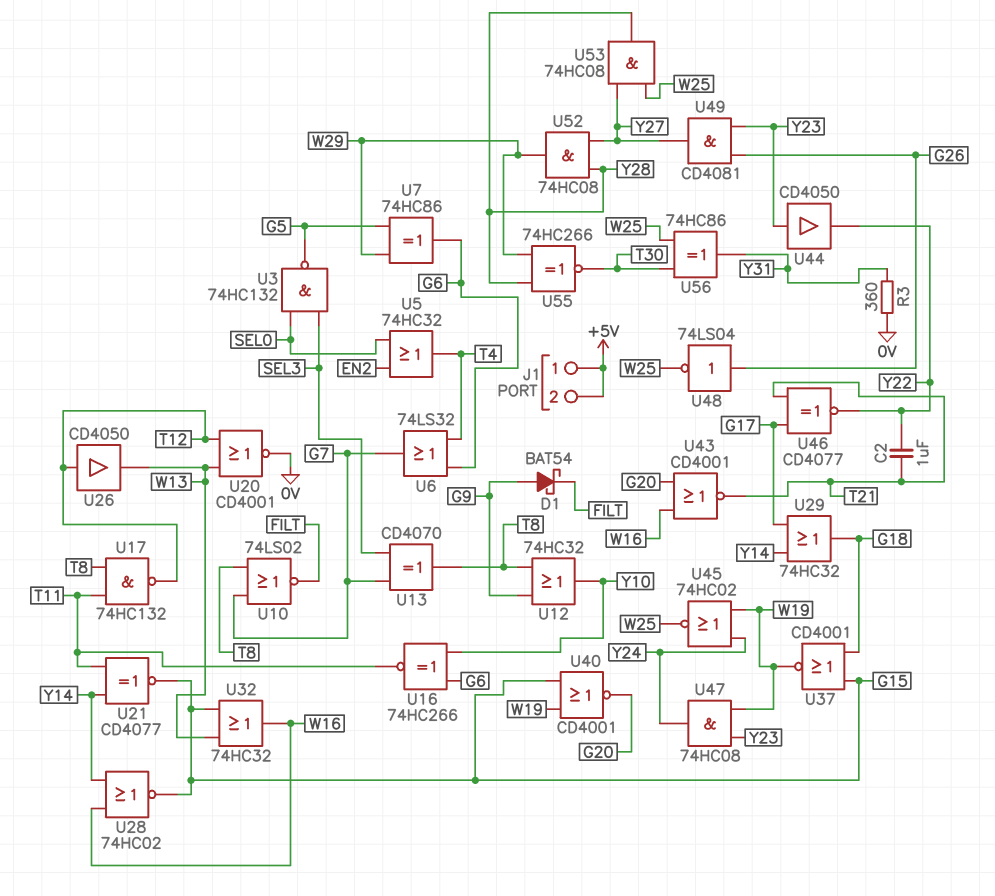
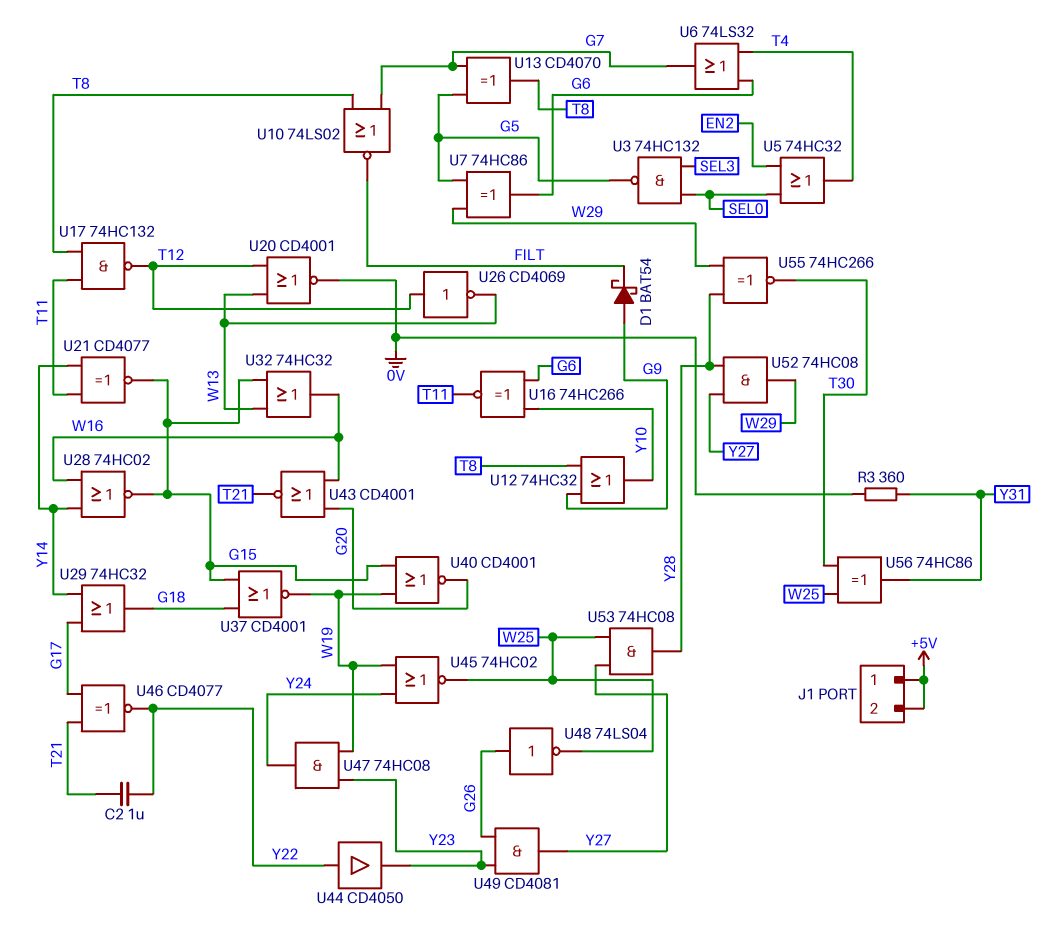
U13: XOR CD4070 (in G7, in SEL3, out T8) -> XOR CD4070 (in G5, in G7, out T8)
U26: buffer CD4050 (in T12, out W13) -> NOT CD4069 (in T12, out W13)
U44: buffer CD4050 (in Y23, out Y22) -> buffer CD4050 (in Y22, out Y23)

